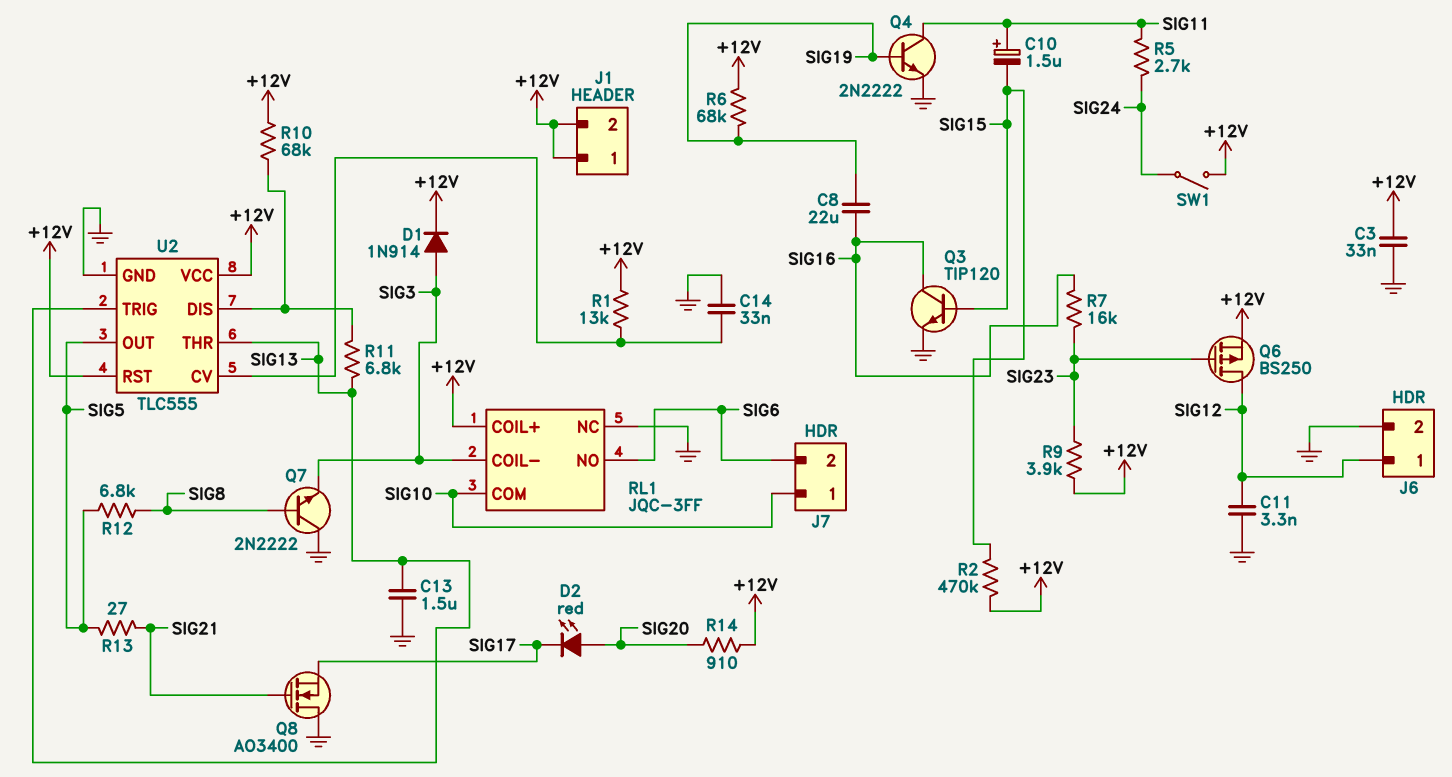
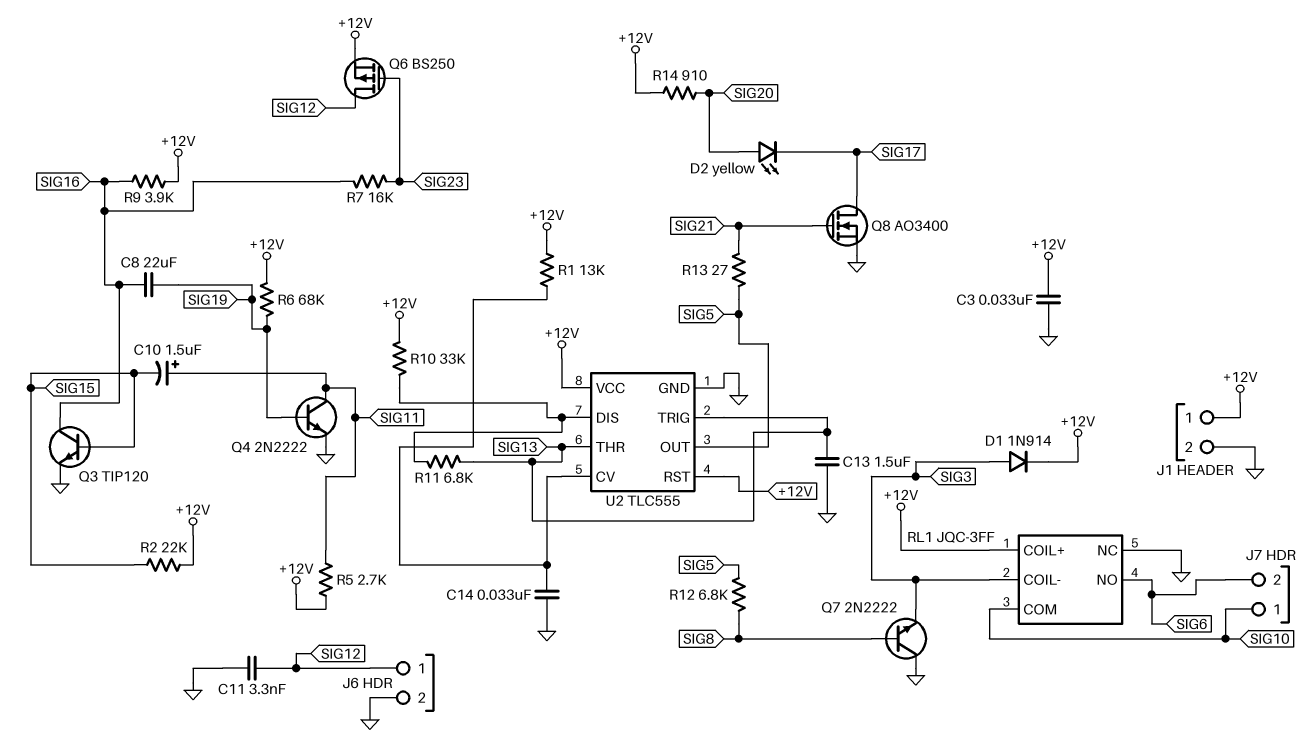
D2: LED red (A SIG20, K SIG17) -> LED yellow (A SIG20, K SIG17)
J1 pin 2: +12V -> GND
Q8: NMOS AO3400 (G SIG21, D GND, S SIG17) -> NMOS AO3400 (G SIG21, D SIG17, S GND)
R2: 470k (+12V, SIG15) -> 22k (+12V, SIG15)
R5: 2.7k (SIG11, SIG24) -> 2.7k (+12V, SIG11)
R9: 3.9k (+12V, SIG23) -> 3.9k (+12V, SIG16)
R10: 68k (+12V, U2/DIS) -> 33k (+12V, U2/DIS)
SW1: switch (+12V, SIG24) -> none

